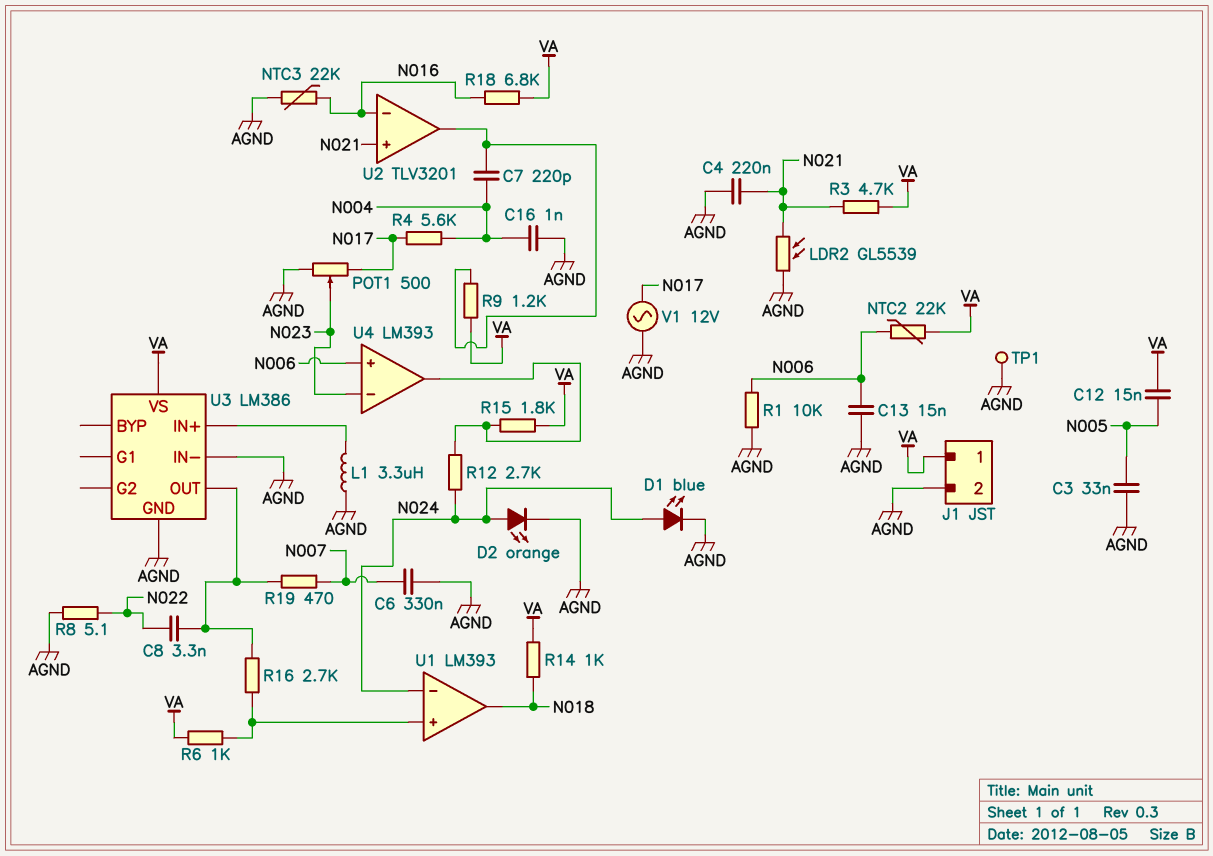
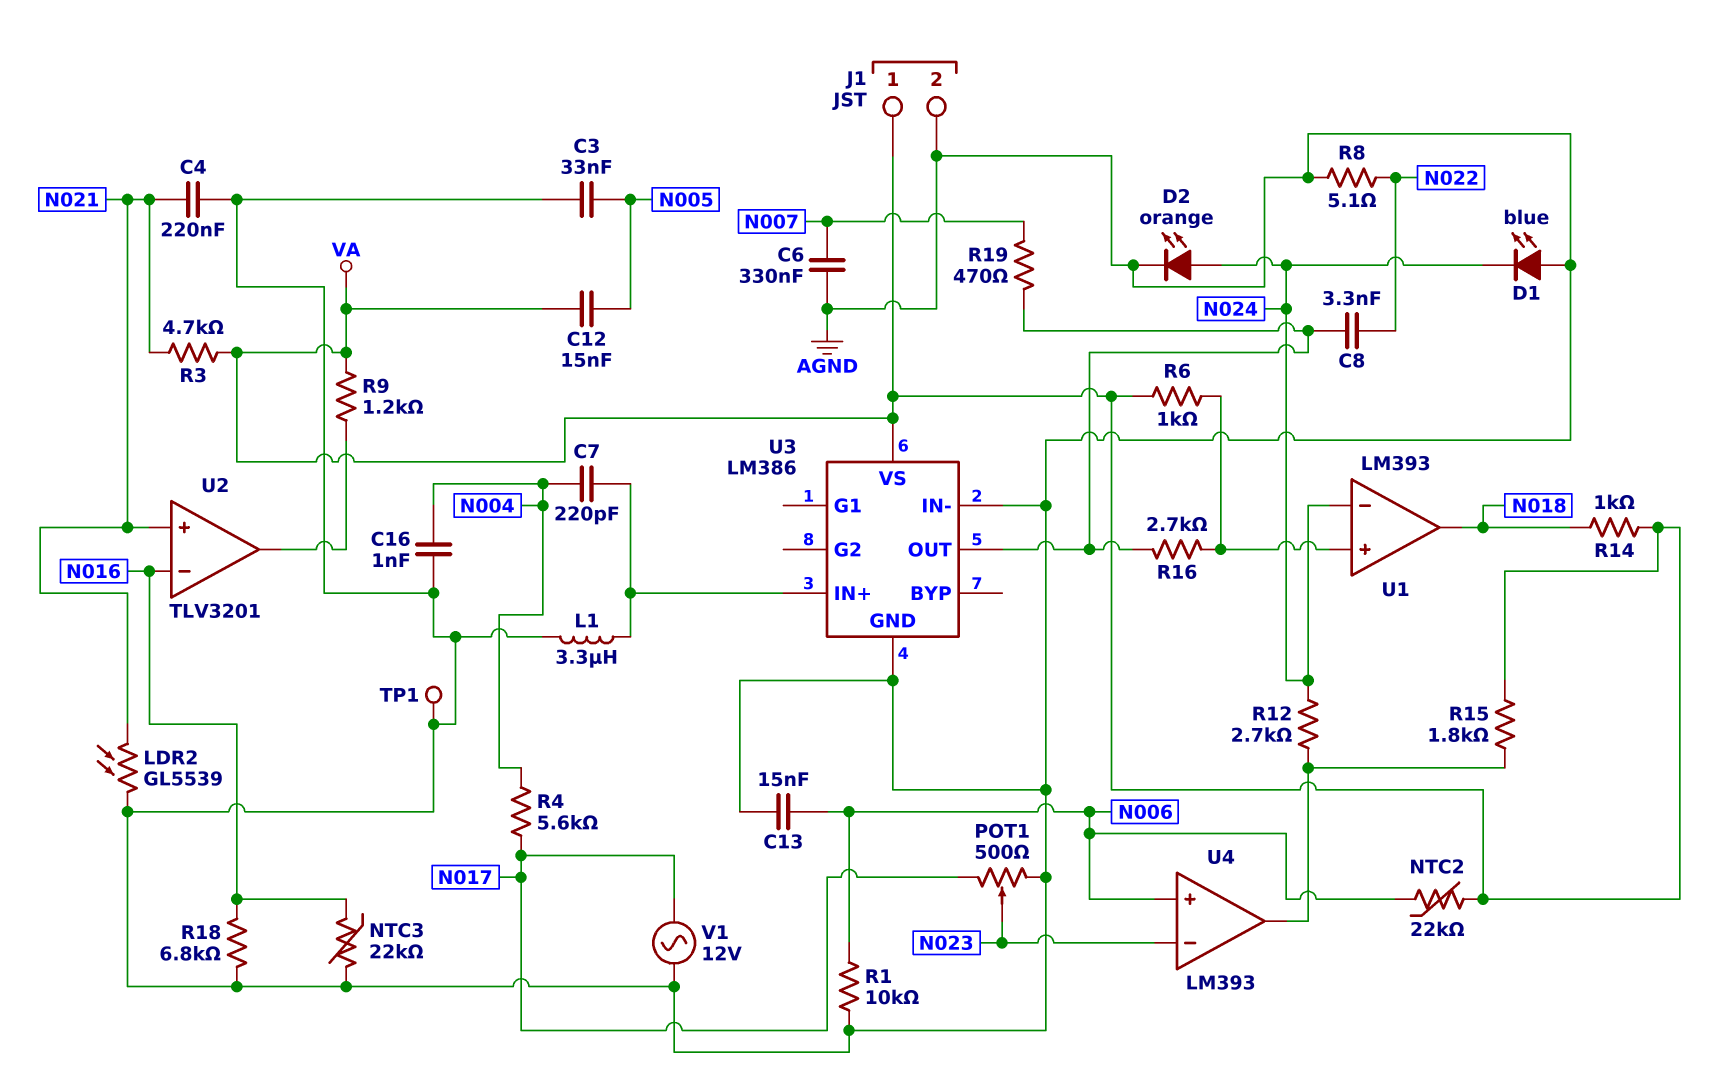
C7: 220pF (N004, U2/out) -> 220pF (N004, U3/IN+)
D1: LED blue (A N024, K AGND) -> LED blue (A AGND, K N024)
R18: 6.8k (N016, VA) -> 6.8k (AGND, N016)

